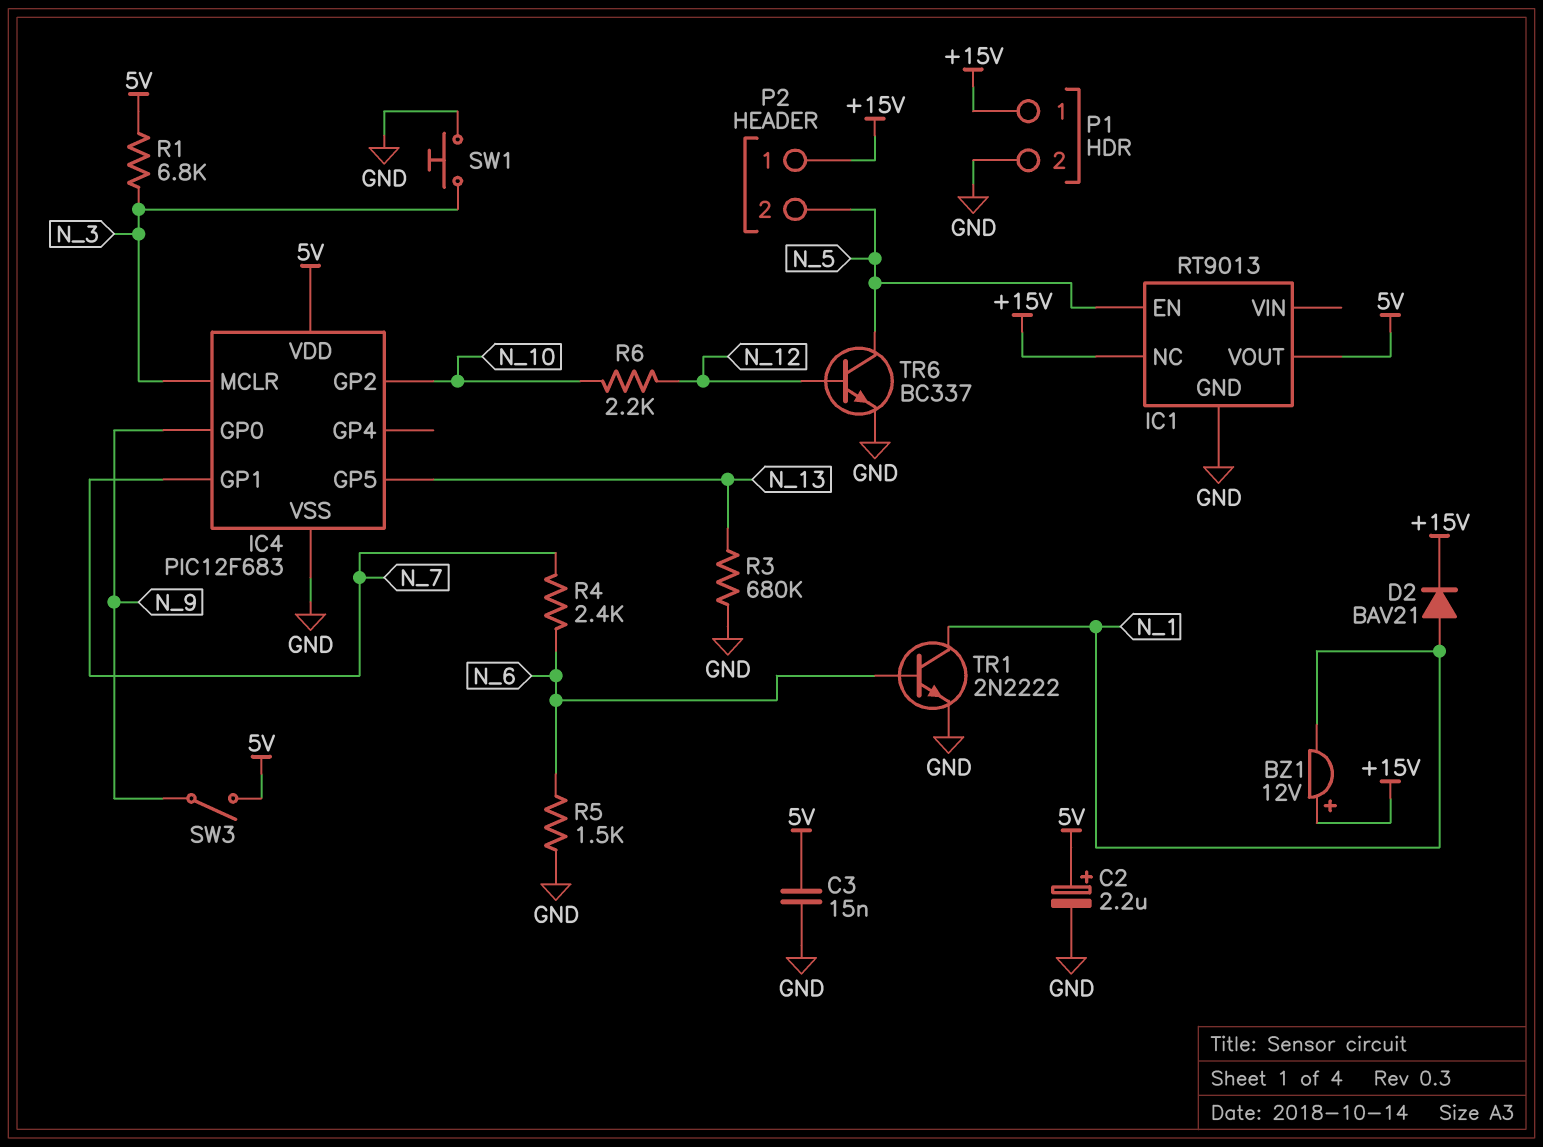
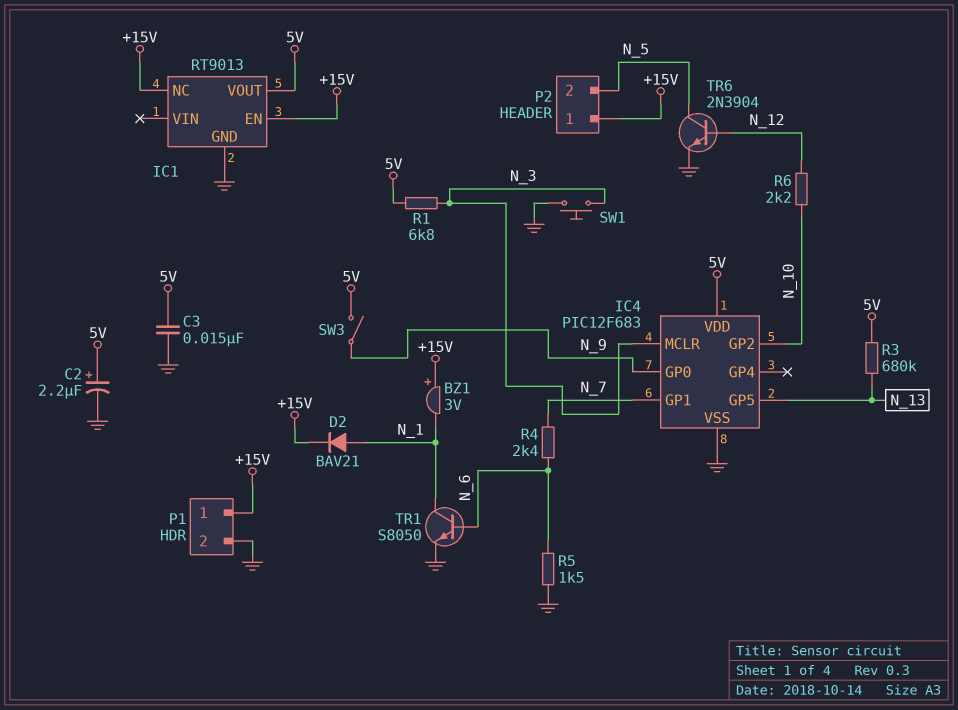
BZ1: buzzer 12V (plus +15V, minus N_1) -> buzzer 3V (plus +15V, minus N_1)
IC1 pin EN: N_5 -> +15V
R3: 680k (GND, N_13) -> 680k (5V, N_13)
TR1: NPN 2N2222 (B N_6, C N_1, E GND) -> NPN S8050 (B N_6, C N_1, E GND)
TR6: NPN BC337 (B N_12, C N_5, E GND) -> NPN 2N3904 (B N_12, C N_5, E GND)

